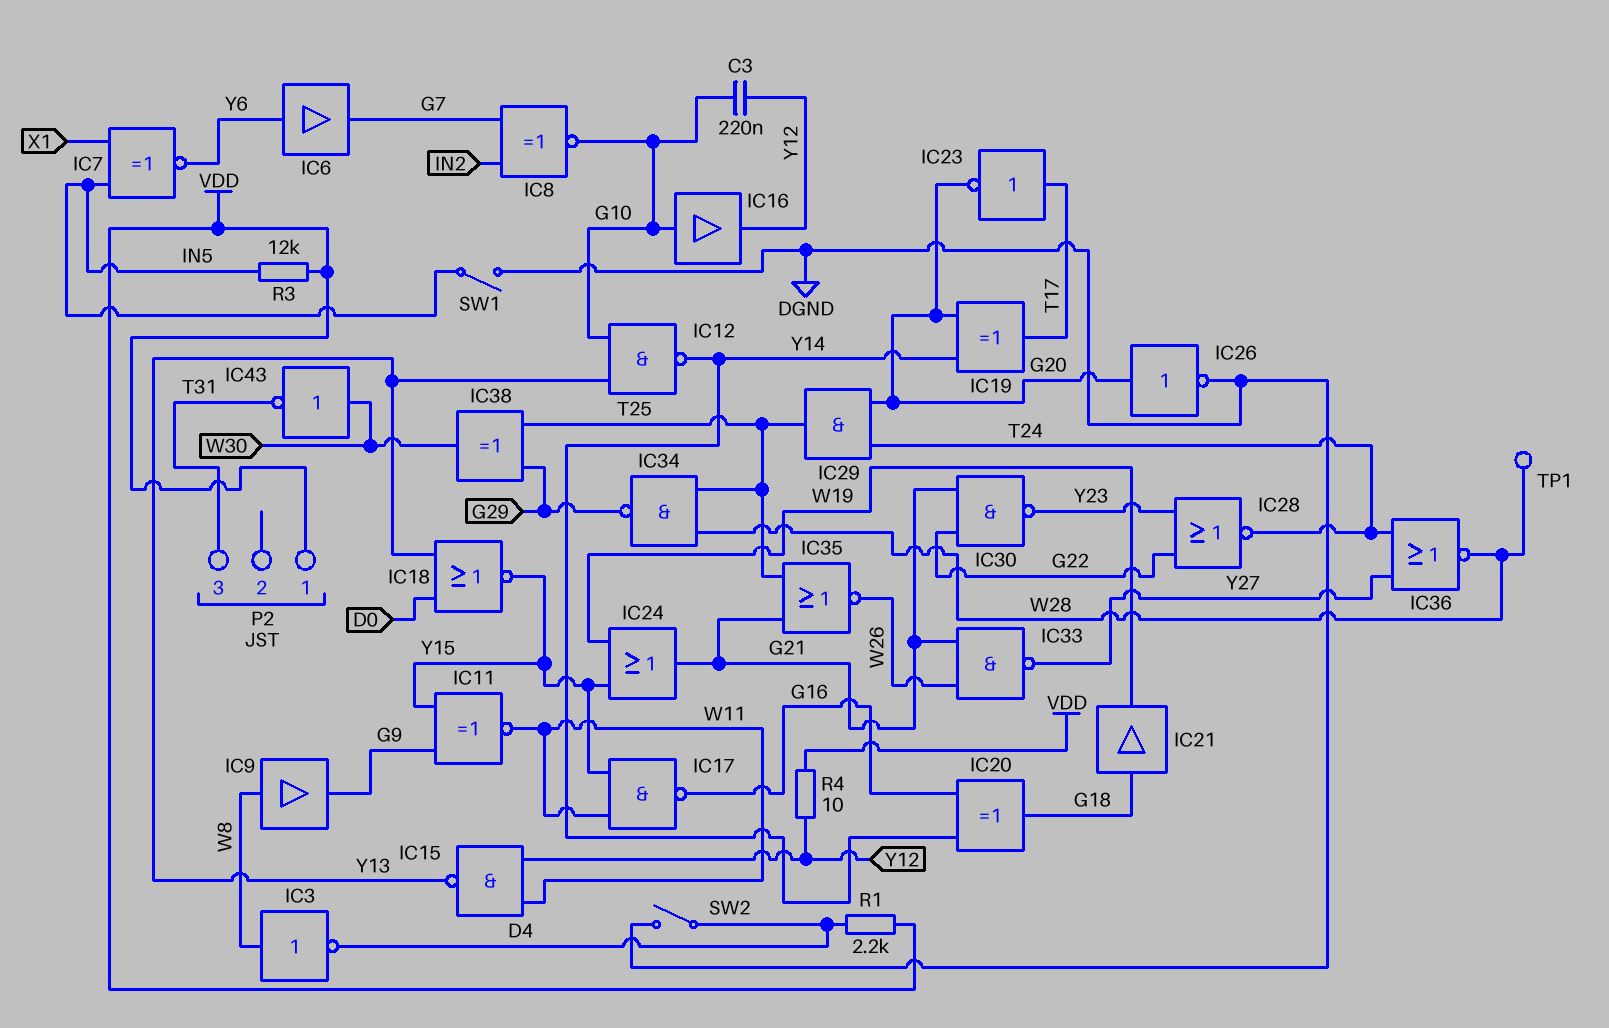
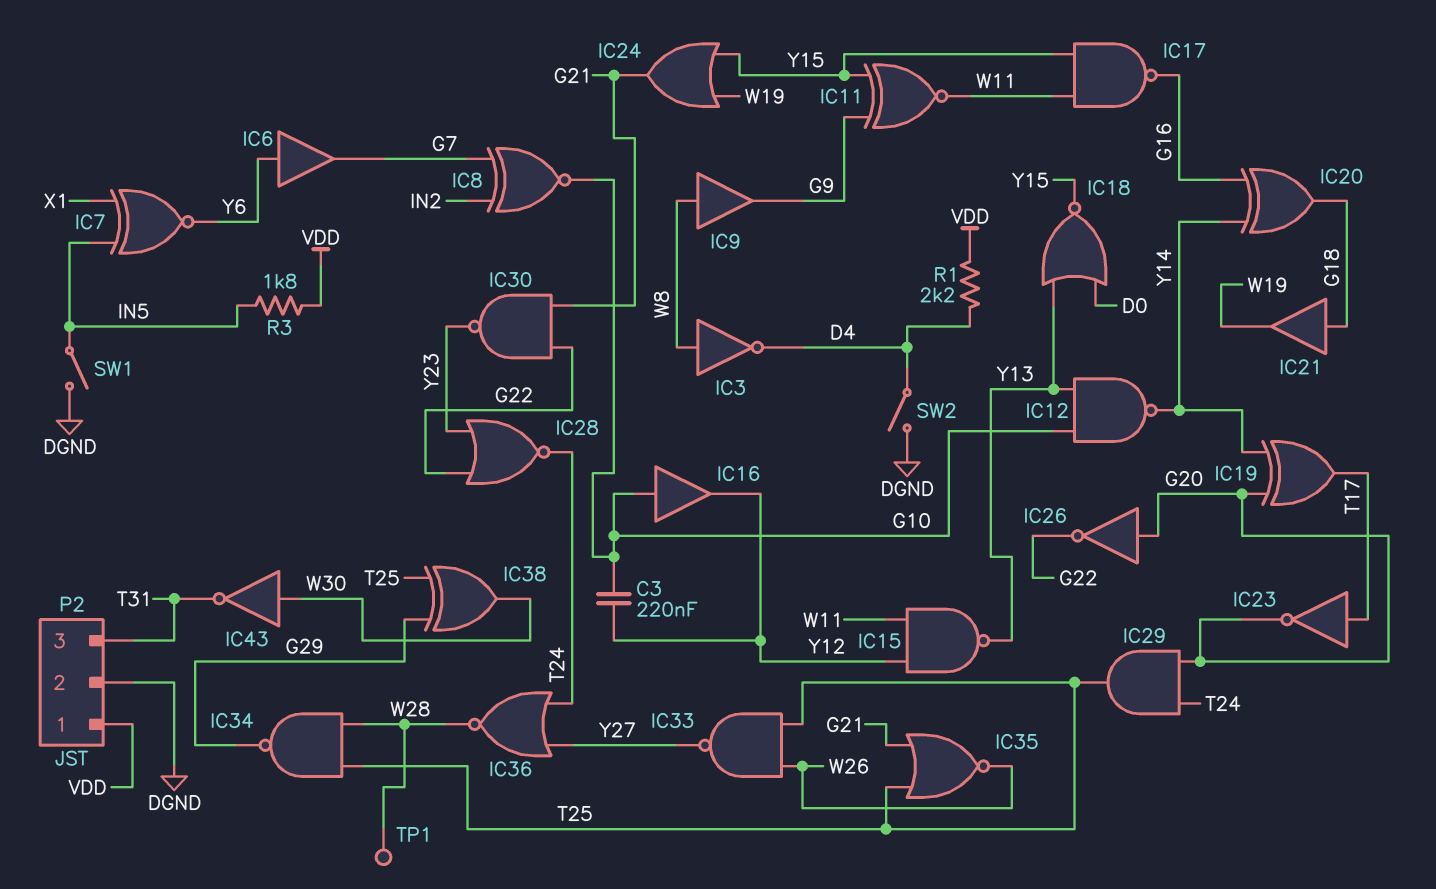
IC26: NOT (in G20, out DGND) -> NOT (in G20, out G22)
IC33: NAND (in G21, in W26, out Y27) -> NAND (in T25, in W26, out Y27)
P2 pin 2: none -> DGND
R3: 12k (IN5, VDD) -> 1.8k (IN5, VDD)
R4: 10 (VDD, Y12) -> none

